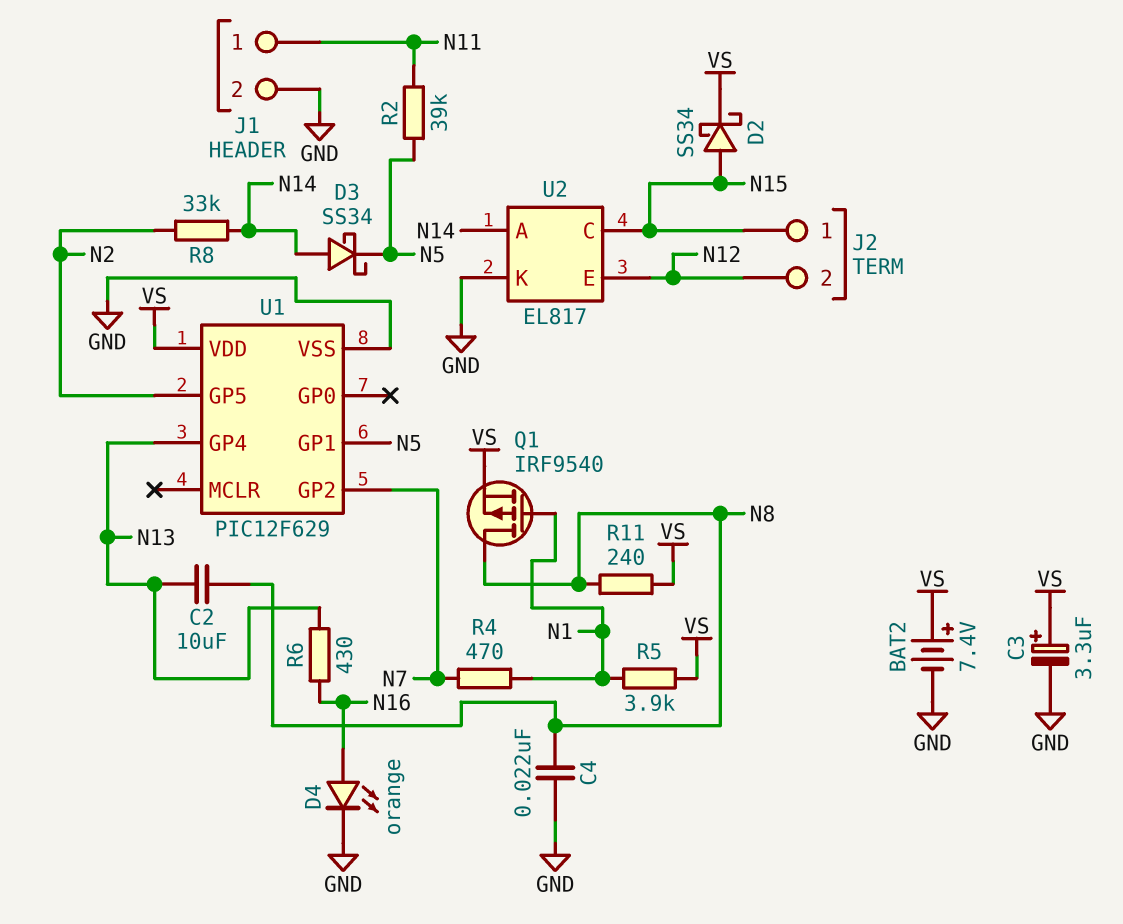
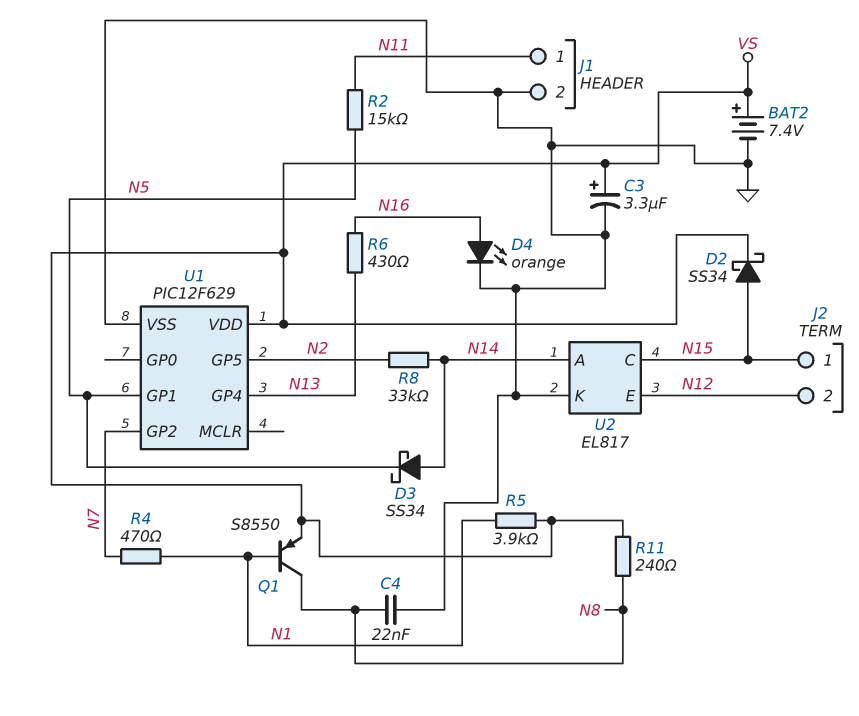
C2: 10uF (N8, N13) -> none
Q1: PMOS IRF9540 (G N1, D N8, S VS) -> PNP S8550 (B N1, C N8, E VS)
R2: 39k (N5, N11) -> 15k (N5, N11)

